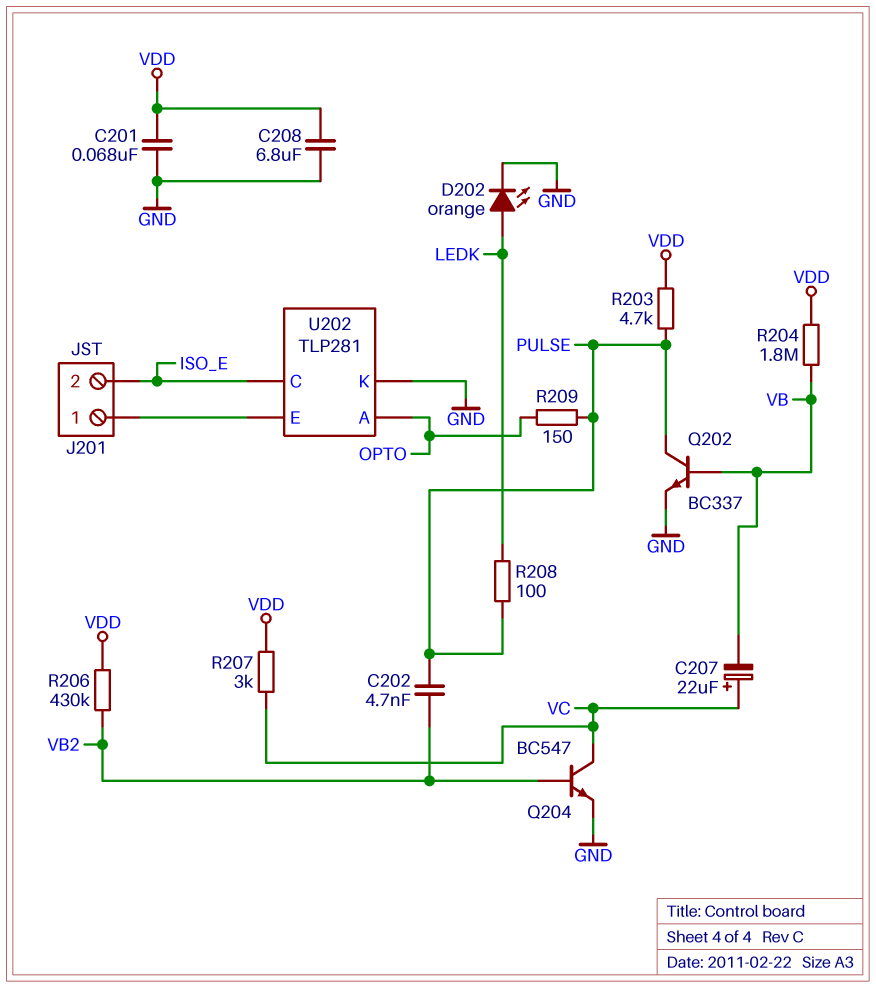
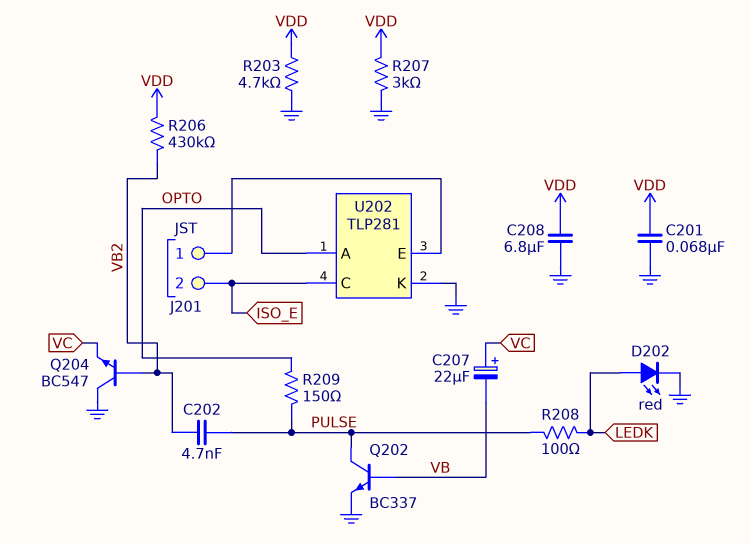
D202: LED orange (A LEDK, K GND) -> LED red (A LEDK, K GND)
Q204: NPN BC547 (B VB2, C VC, E GND) -> NPN BC547 (B VB2, C GND, E VC)
R203: 4.7k (PULSE, VDD) -> 4.7k (GND, VDD)
R204: 1.8M (VB, VDD) -> none
R207: 3k (VC, VDD) -> 3k (GND, VDD)

